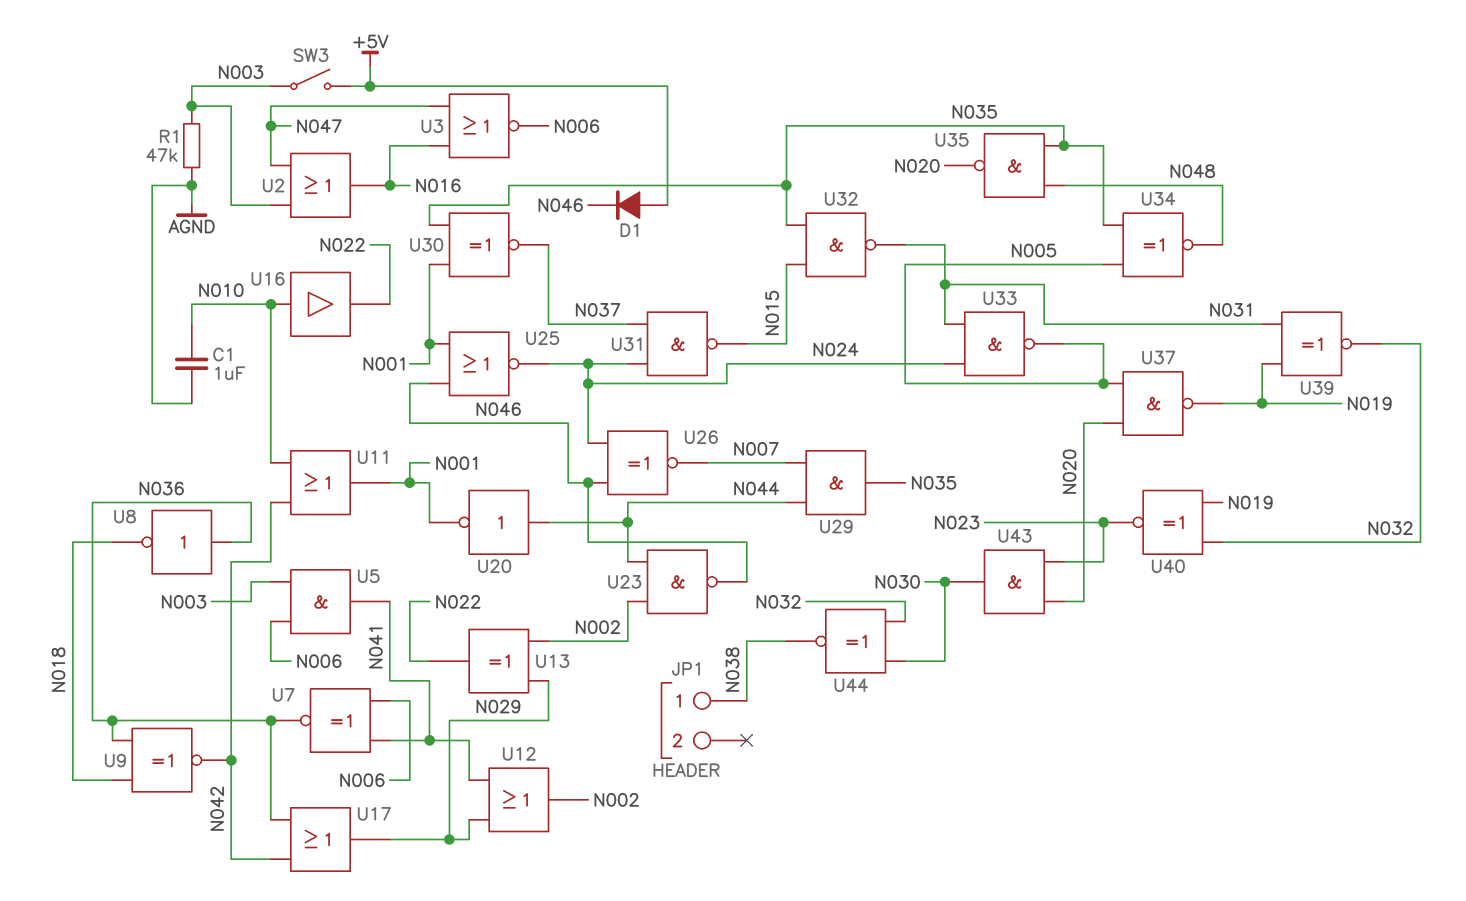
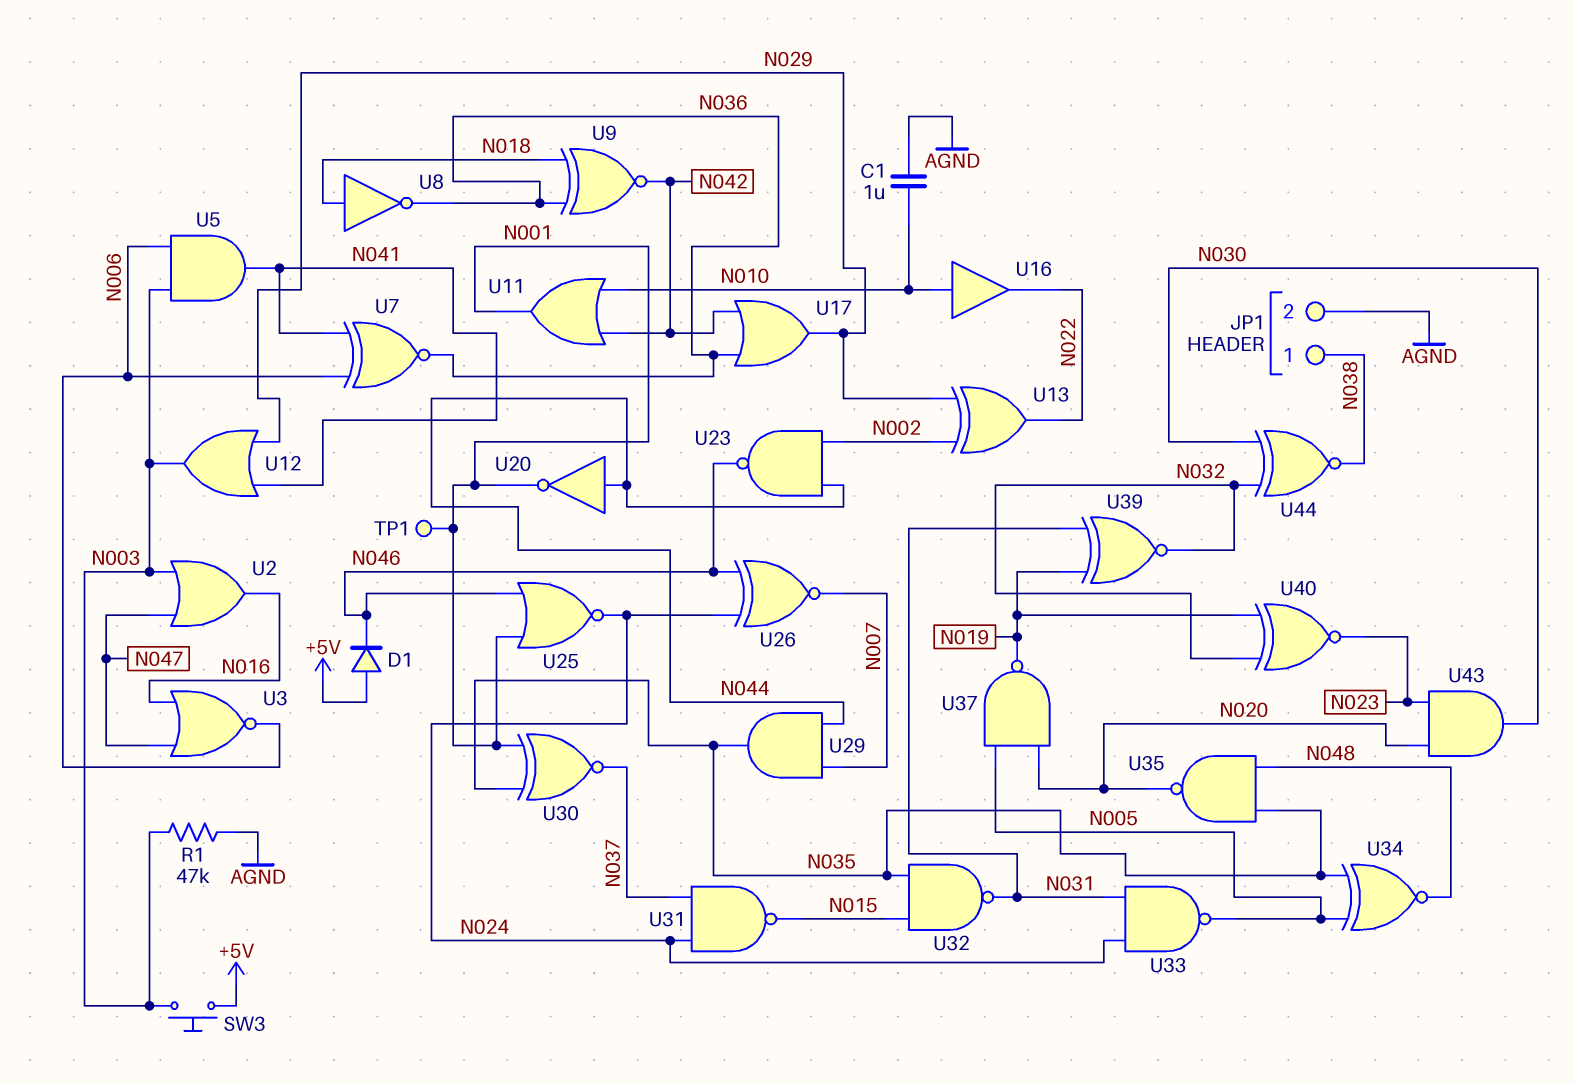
JP1 pin 2: none -> AGND
SW3: switch (+5V, N003) -> button (+5V, N003)
TP1: none -> test point (N001)
U8: NOT (in N036, out N018) -> NOT (in N018, out N036)
U12: OR (in N029, in N041, out N002) -> OR (in N029, in N041, out N003)

